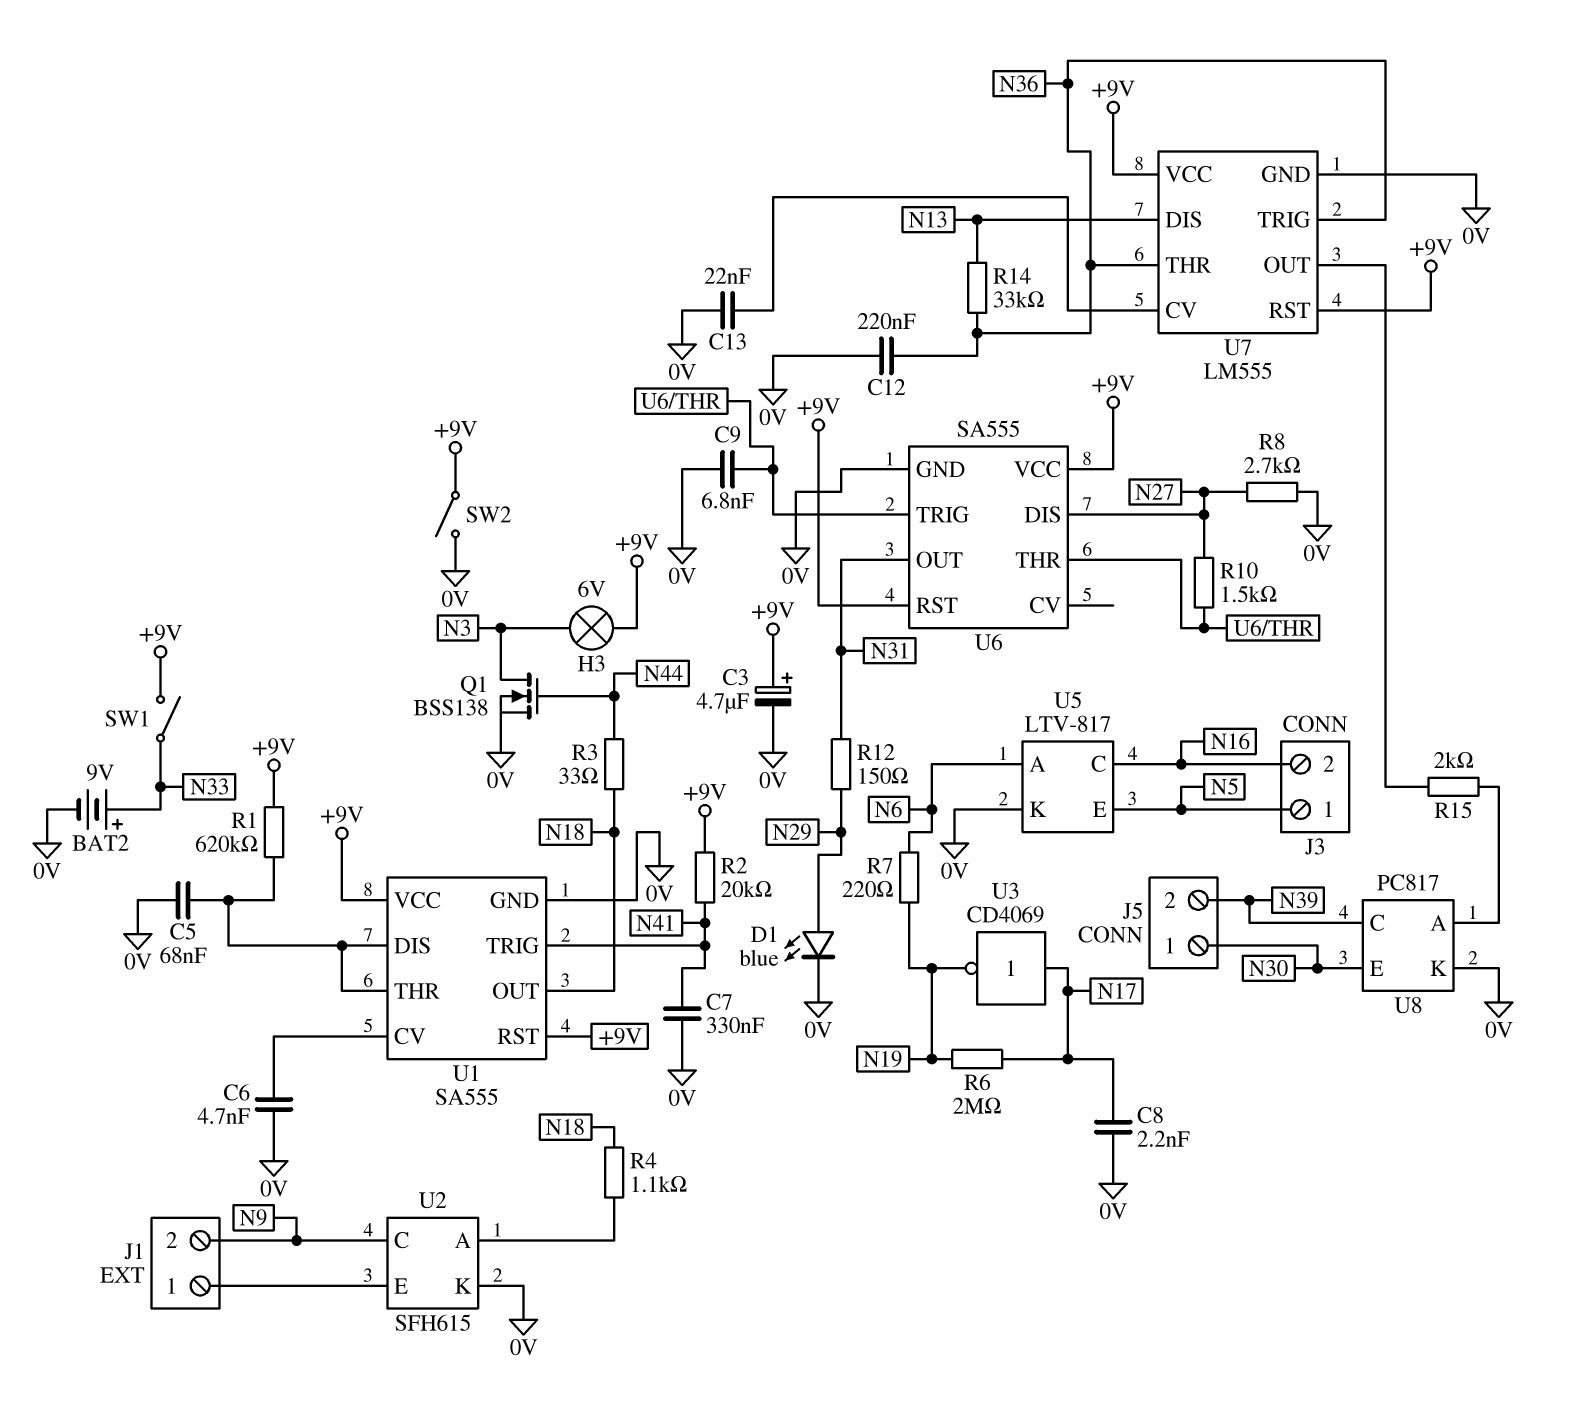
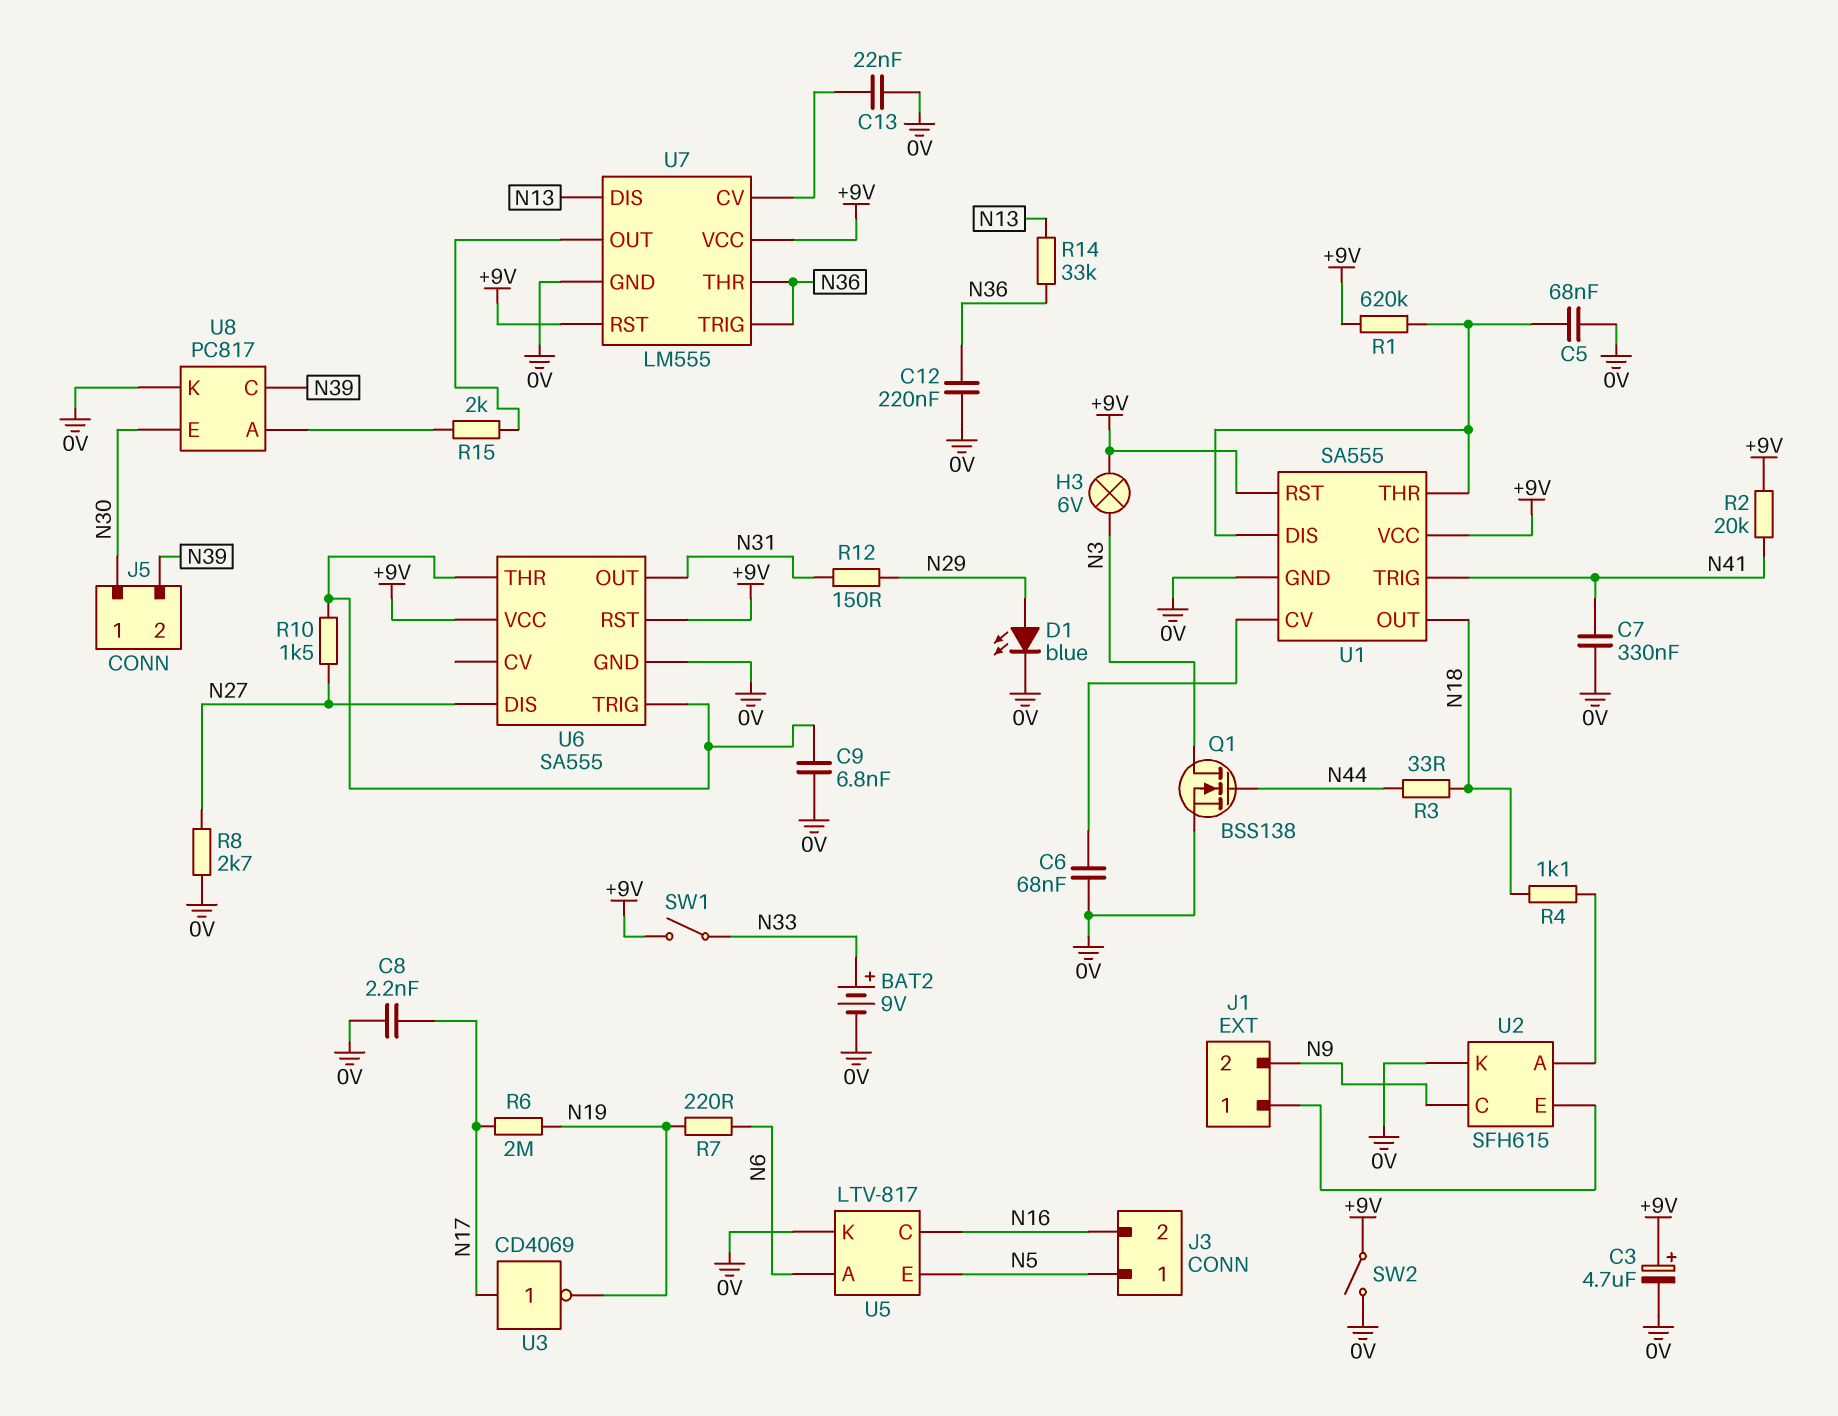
C6: 4.7nF (0V, U1/CV) -> 68nF (0V, U1/CV)

